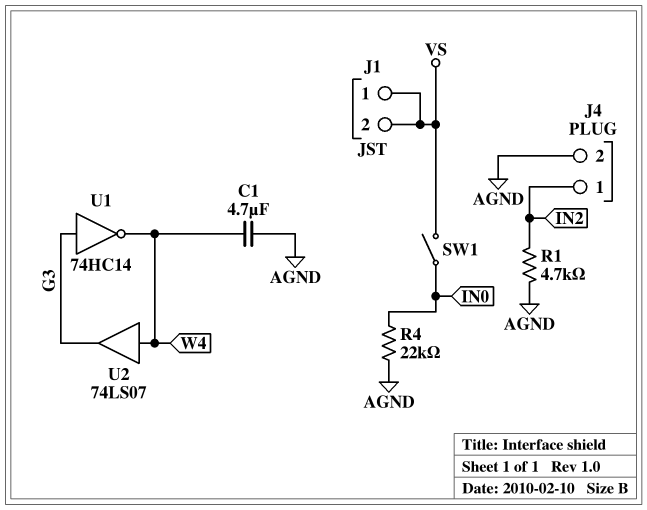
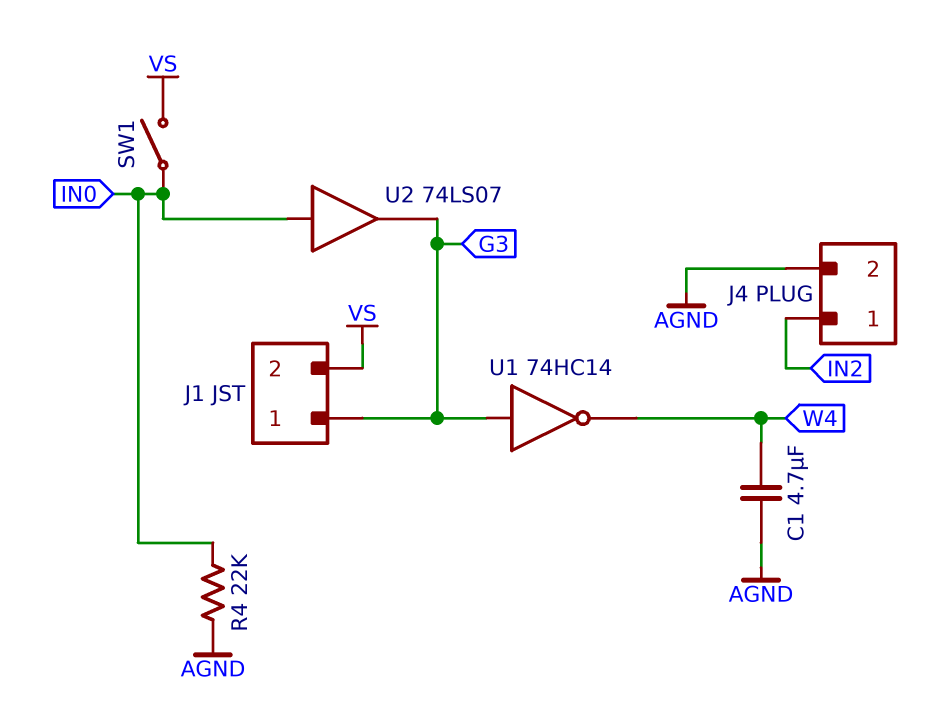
J1 pin 1: VS -> G3
R1: 4.7k (AGND, IN2) -> none
U2: buffer 74LS07 (in W4, out G3) -> buffer 74LS07 (in IN0, out G3)

